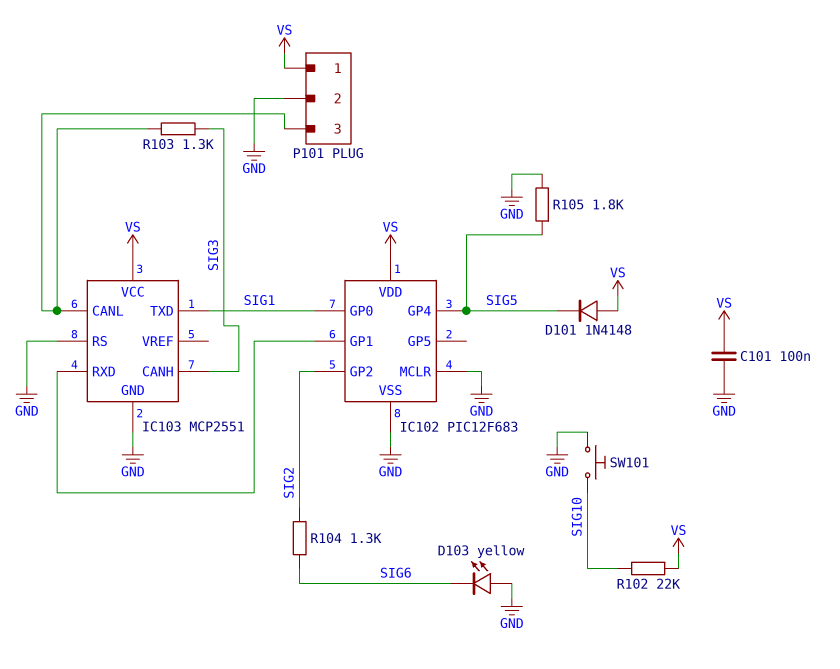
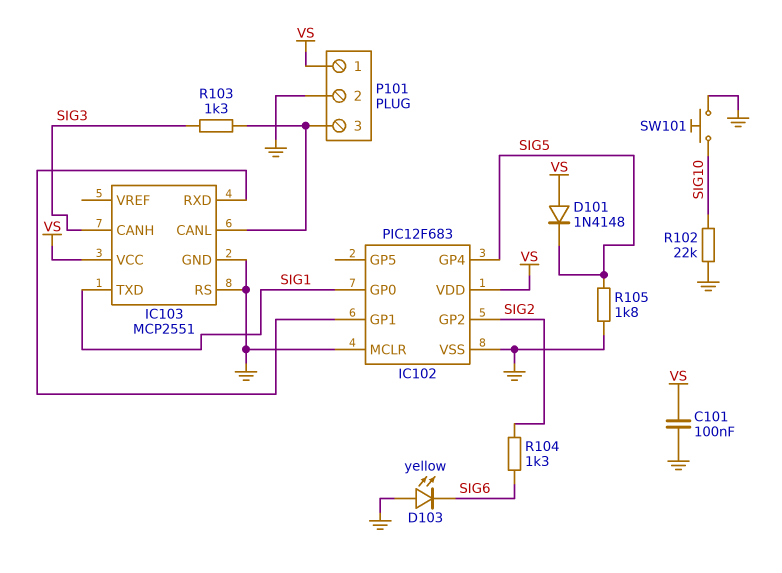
R102: 22k (SIG10, VS) -> 22k (GND, SIG10)

